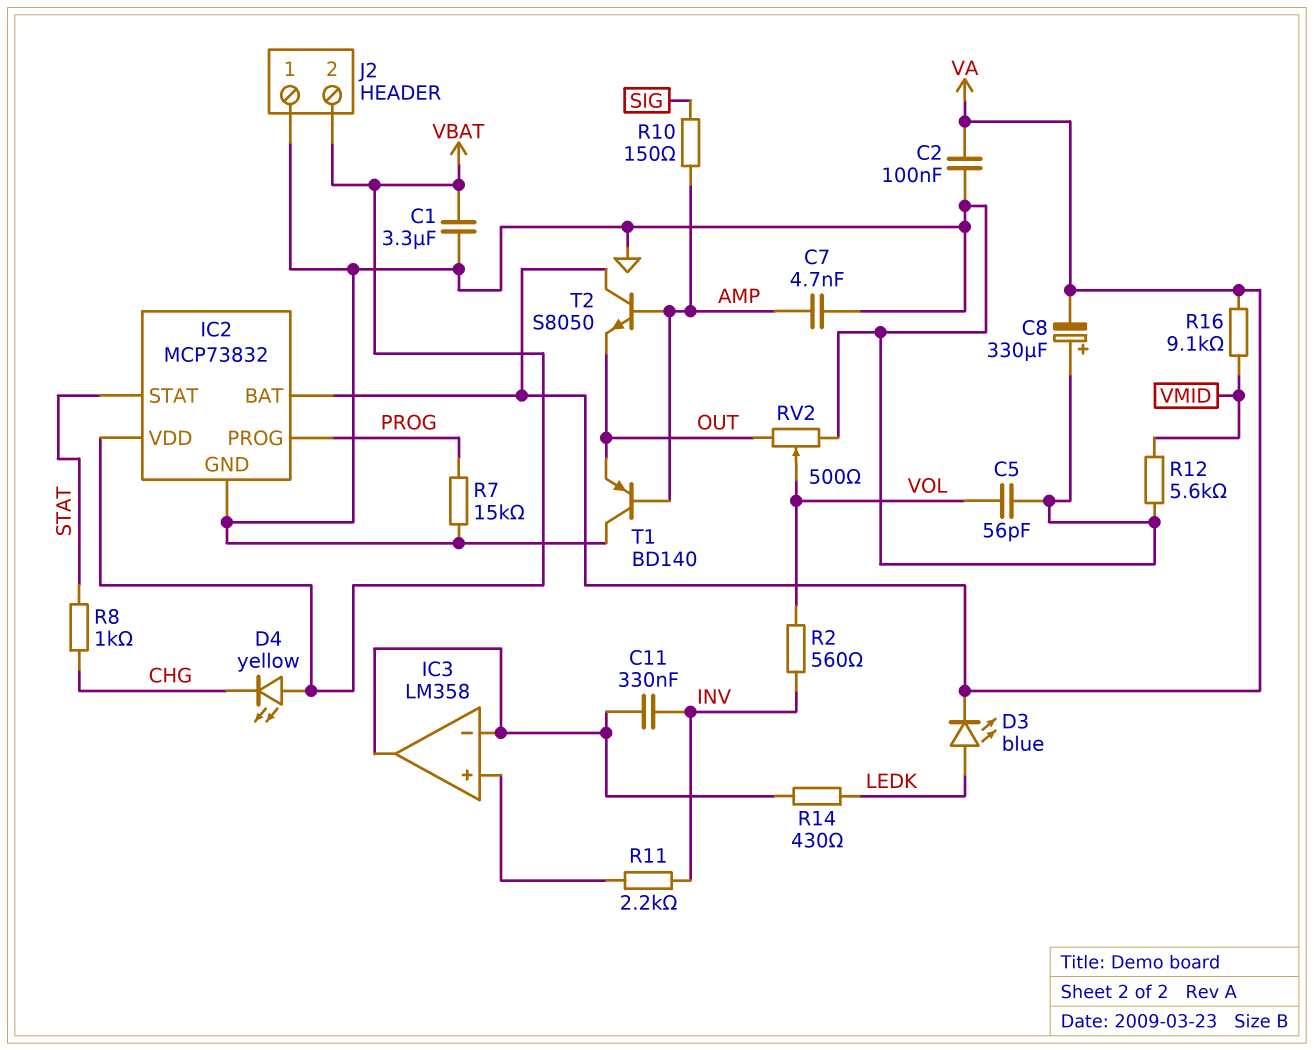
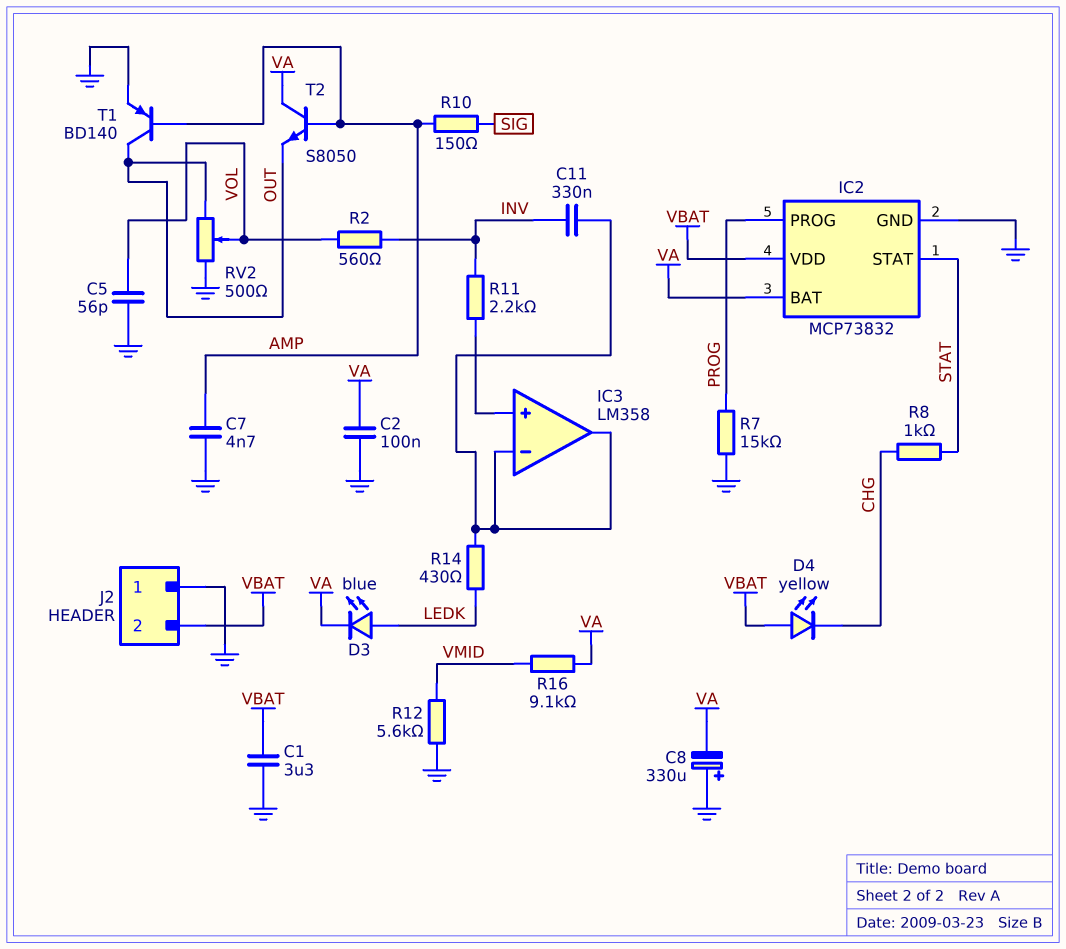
T1: PNP BD140 (B AMP, C GND, E OUT) -> PNP BD140 (B AMP, C OUT, E GND)

